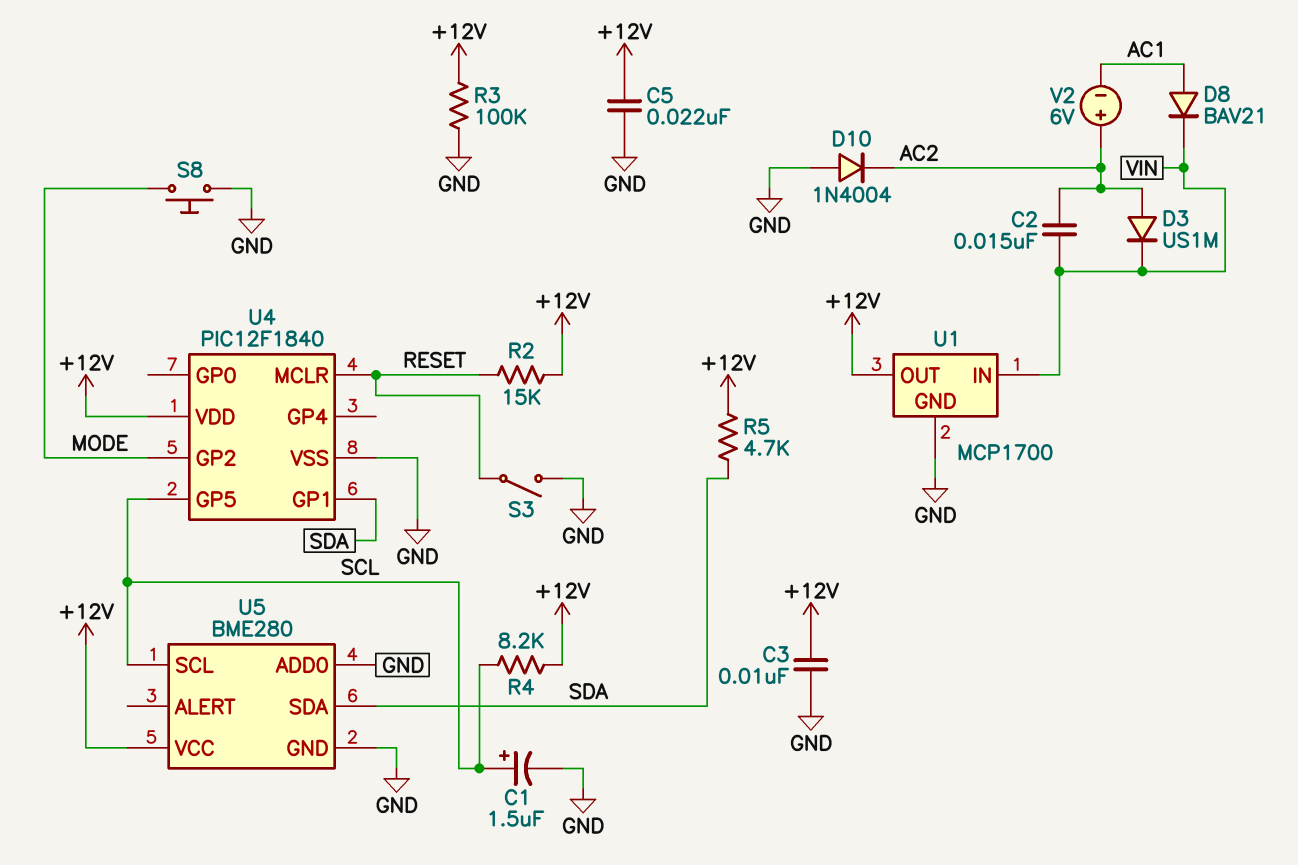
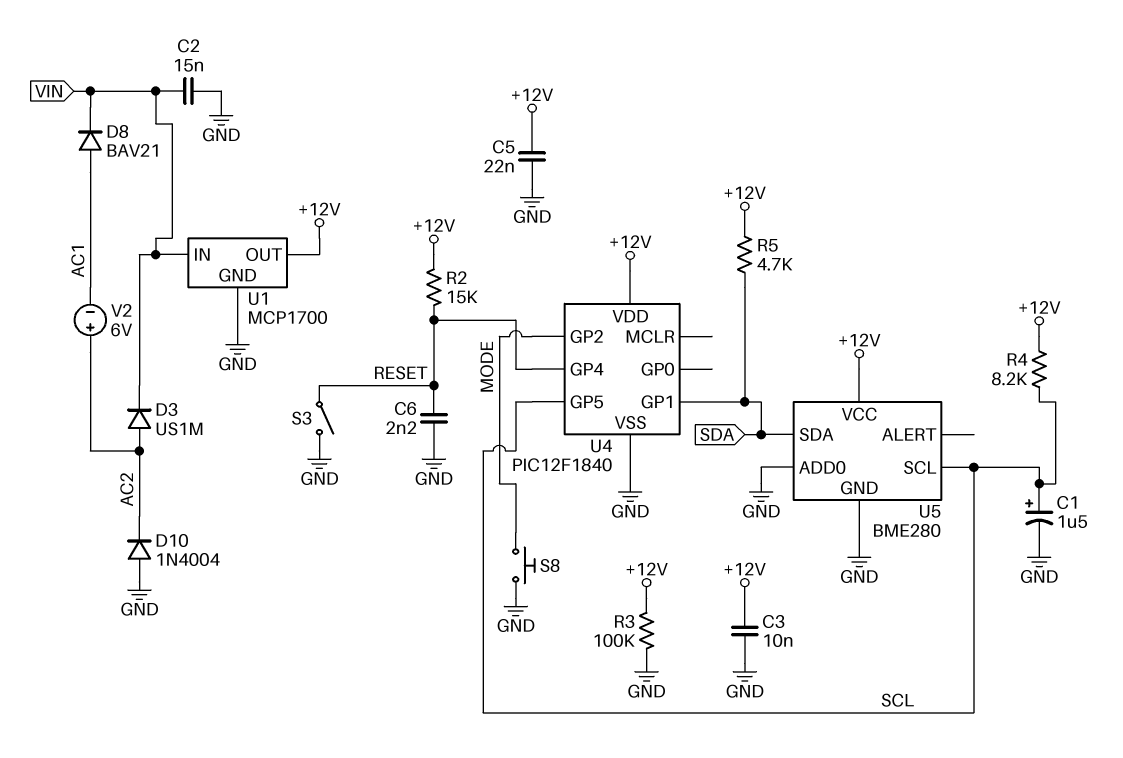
C2: 15nF (AC2, VIN) -> 15nF (GND, VIN)
C6: none -> 2.2nF (GND, RESET)
U4 pin GP4: none -> RESET
U4 pin MCLR: RESET -> none

